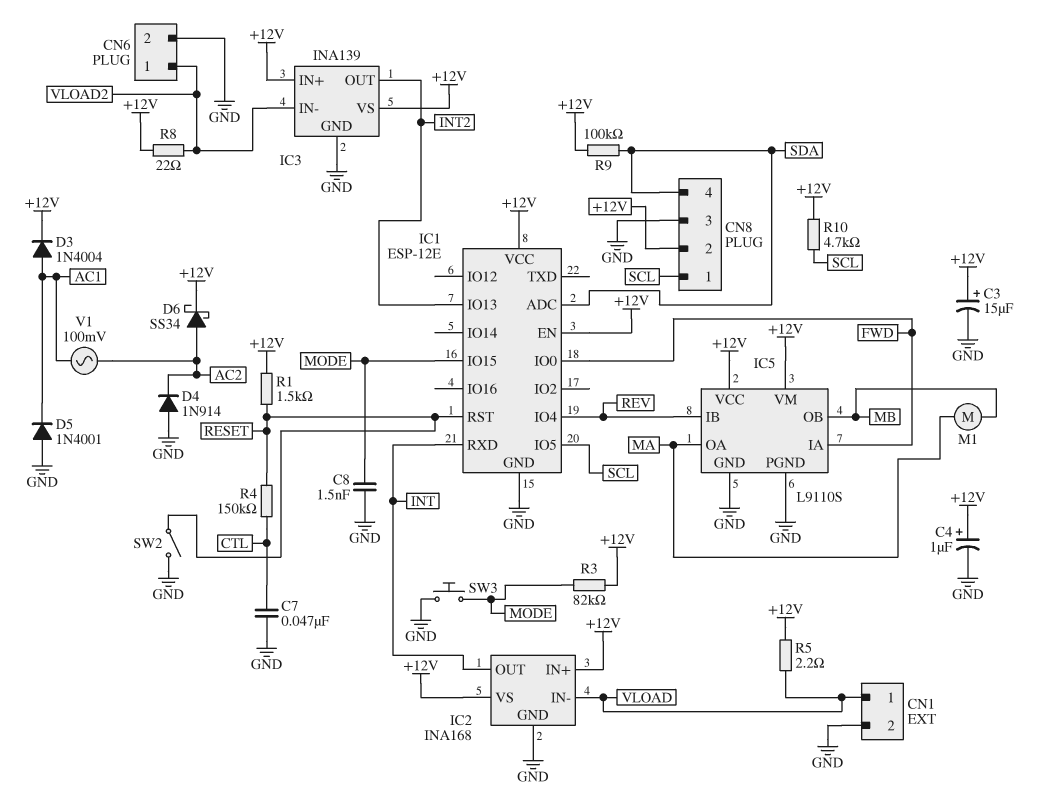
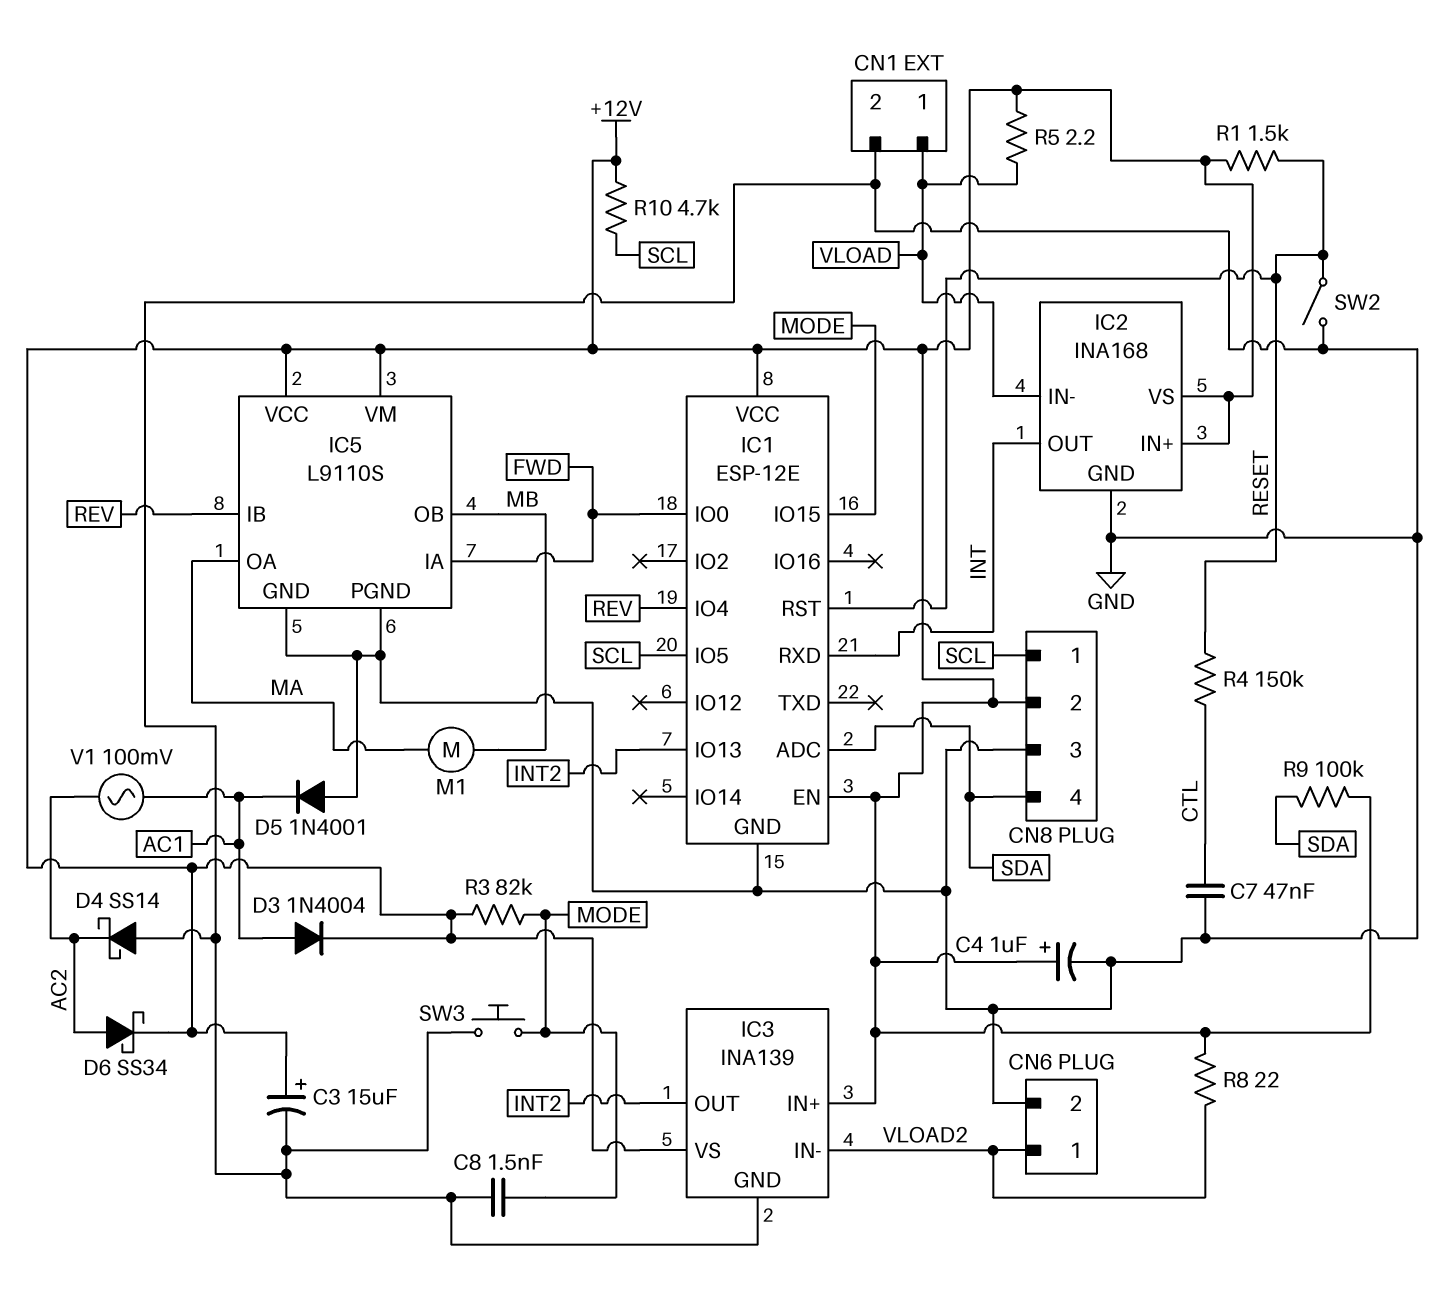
D4: diode 1N914 (A GND, K AC2) -> schottky SS14 (A GND, K AC2)

